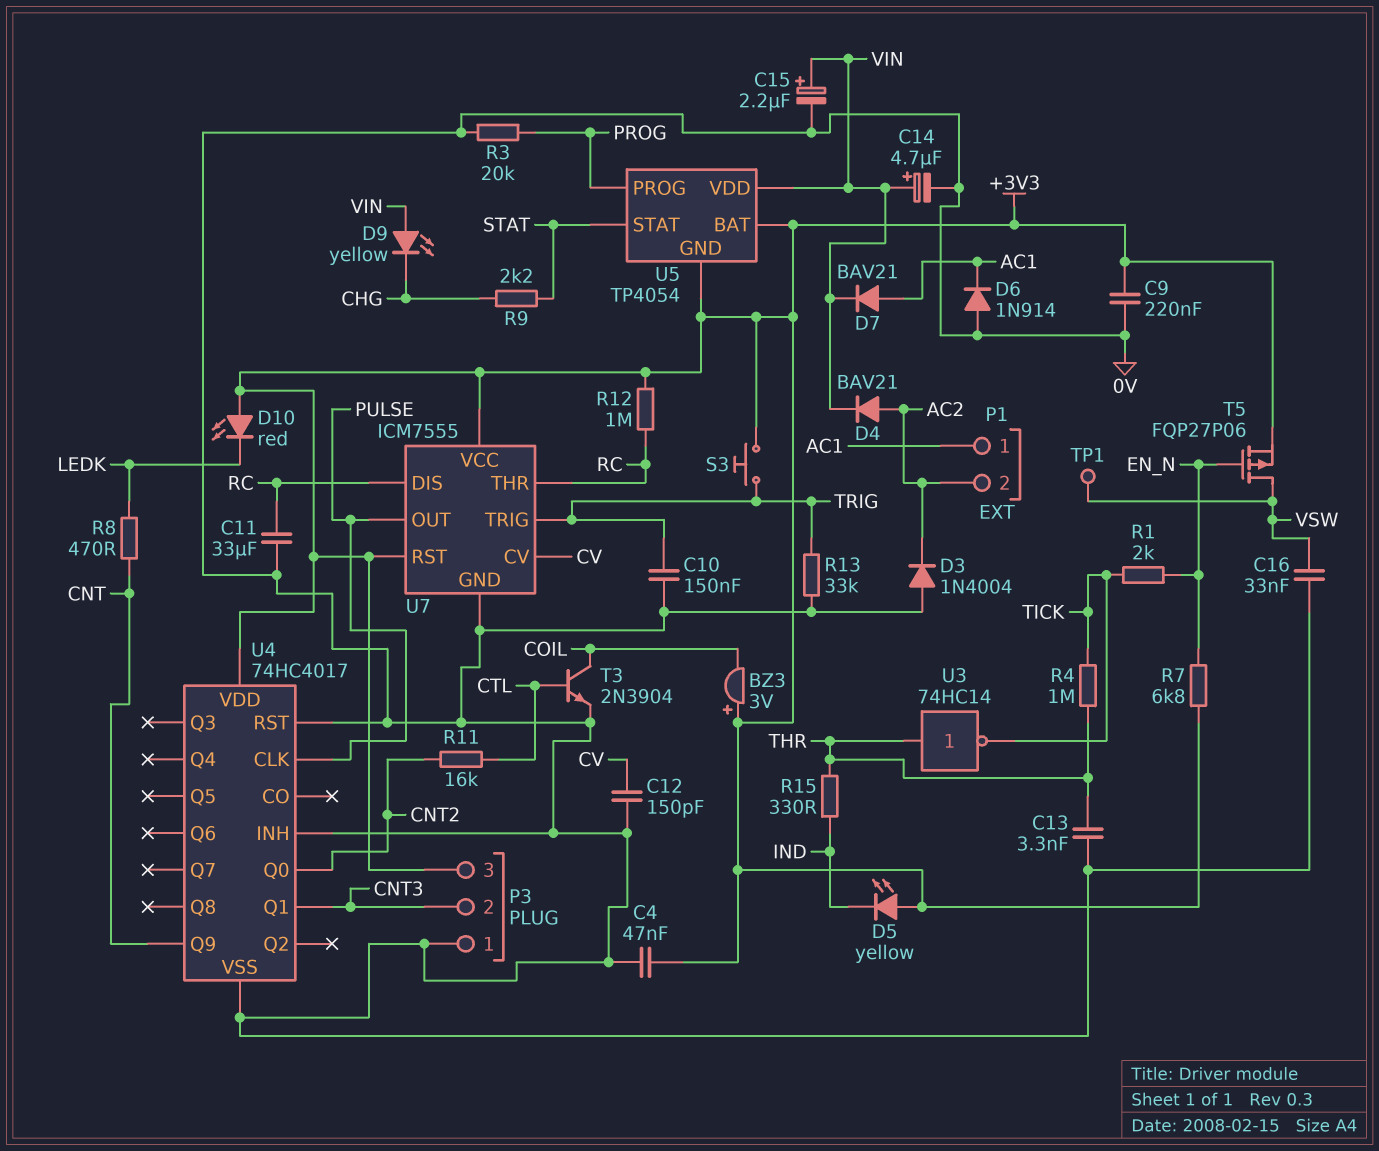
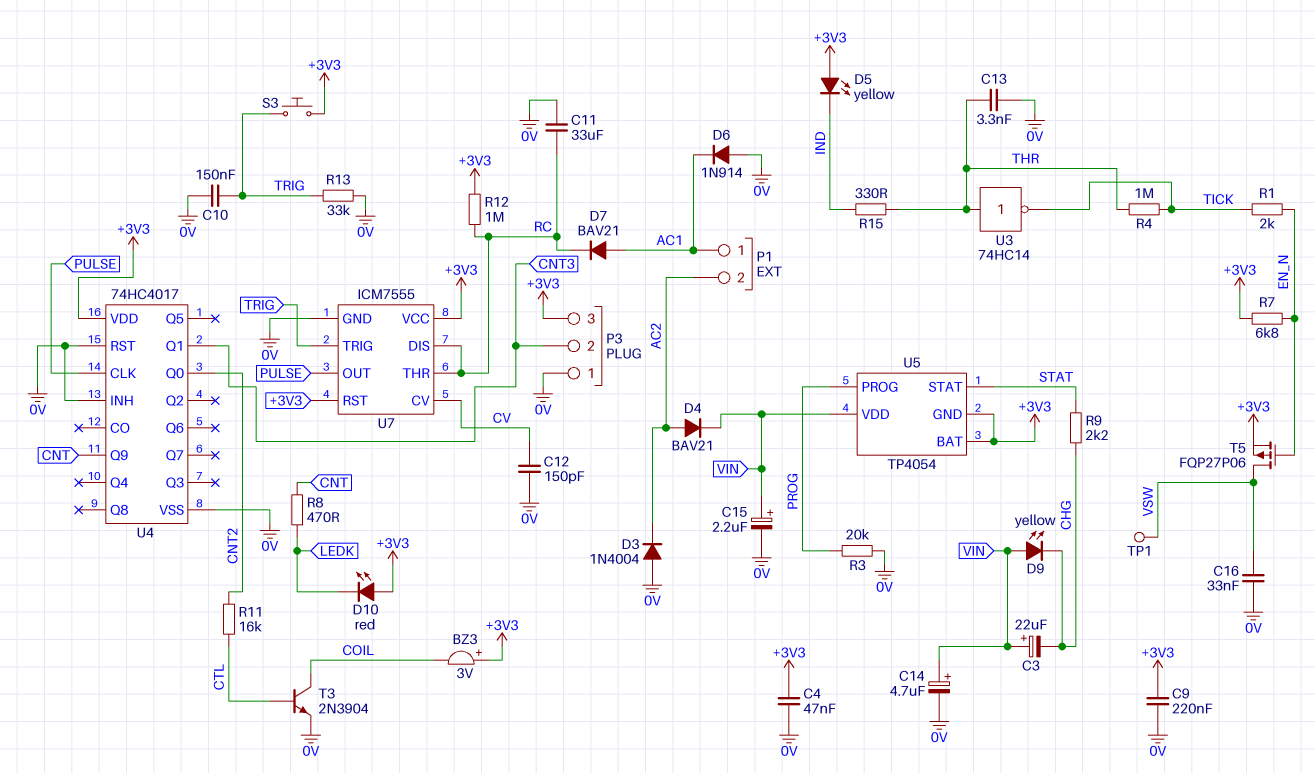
C3: none -> 22uF (plus VIN, minus CHG)
D7: diode BAV21 (A AC1, K VIN) -> diode BAV21 (A AC1, K RC)

